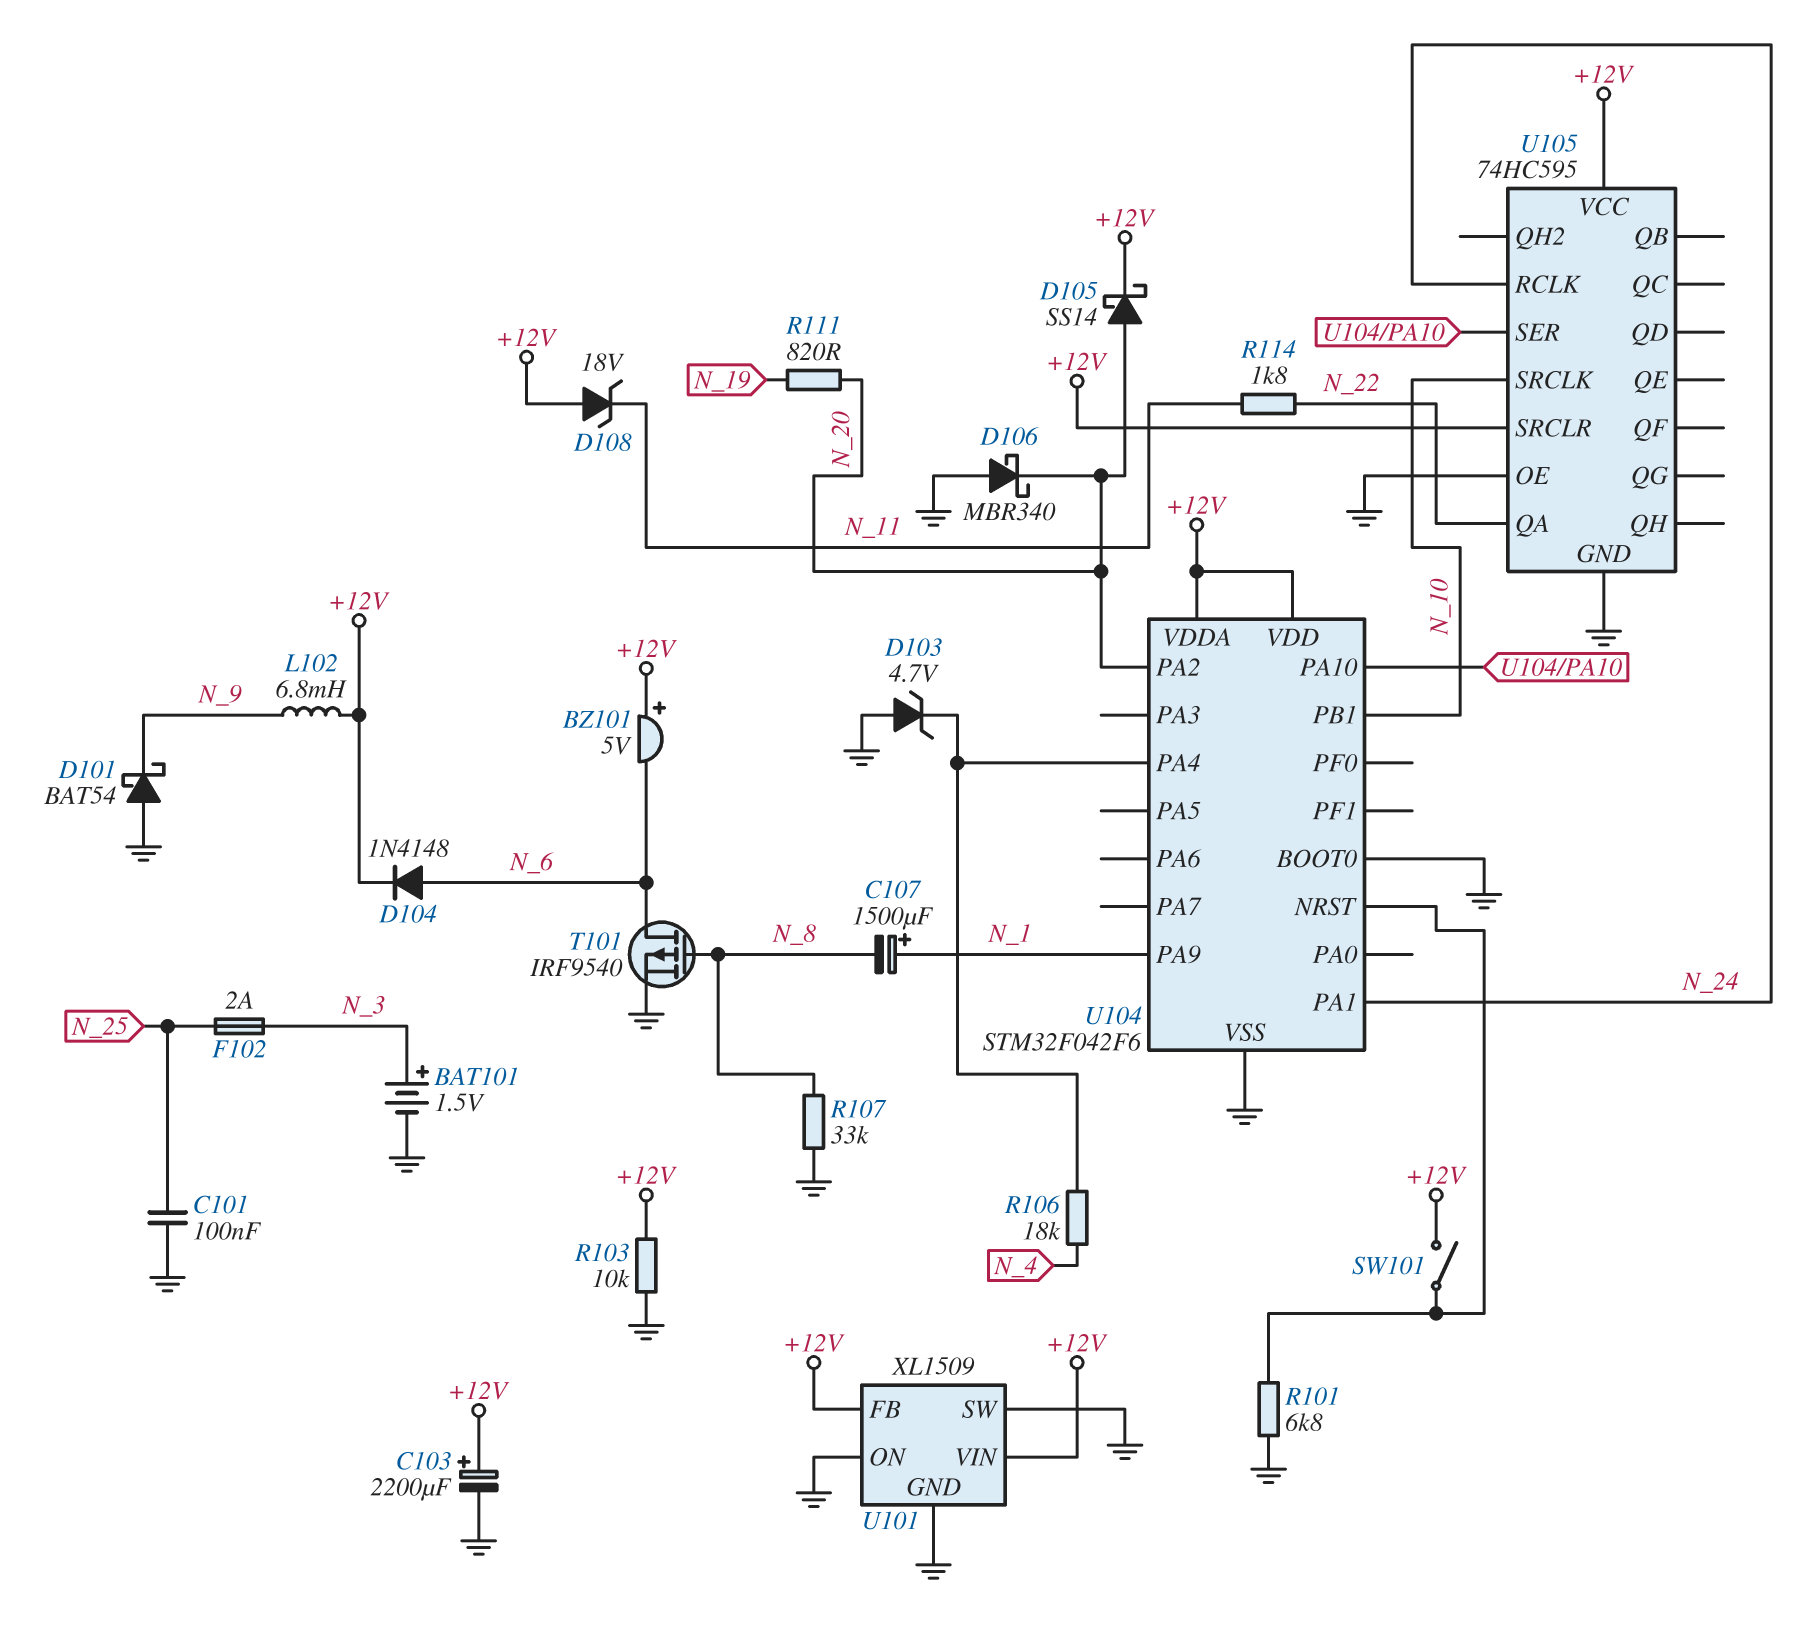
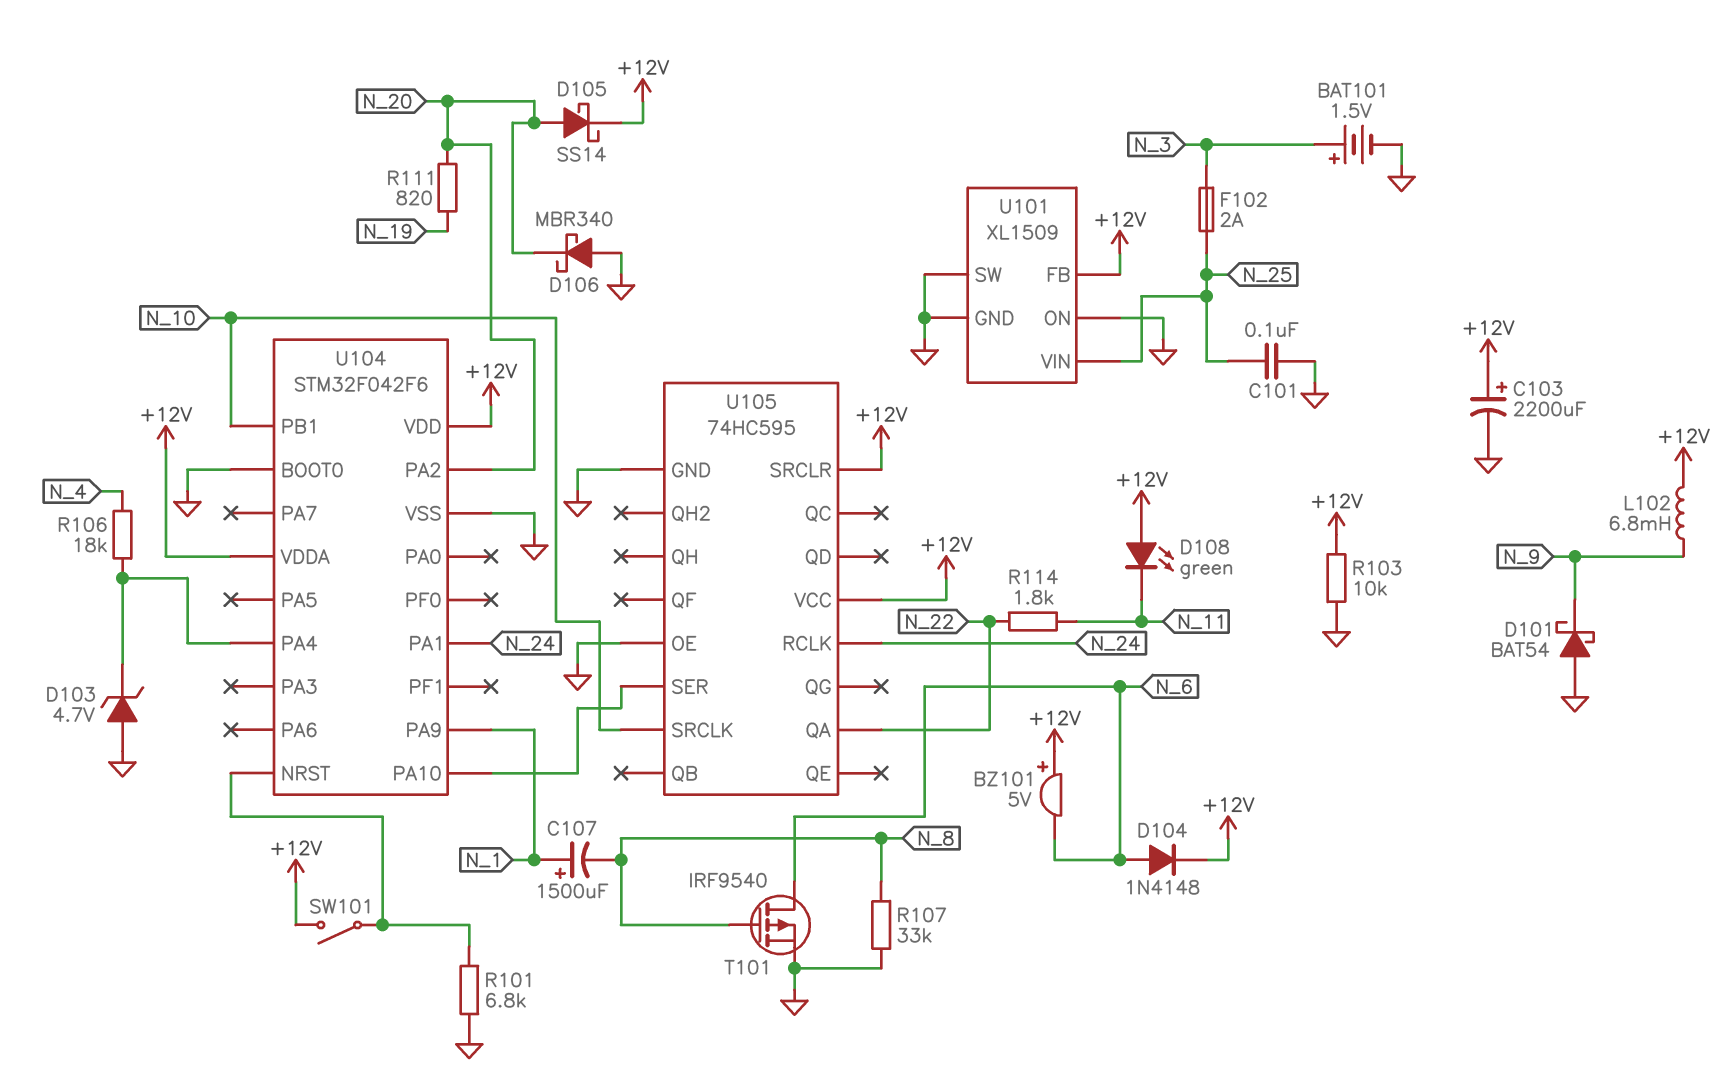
D108: zener 18V (A +12V, K N_11) -> LED green (A +12V, K N_11)
U101 pin VIN: +12V -> N_25

